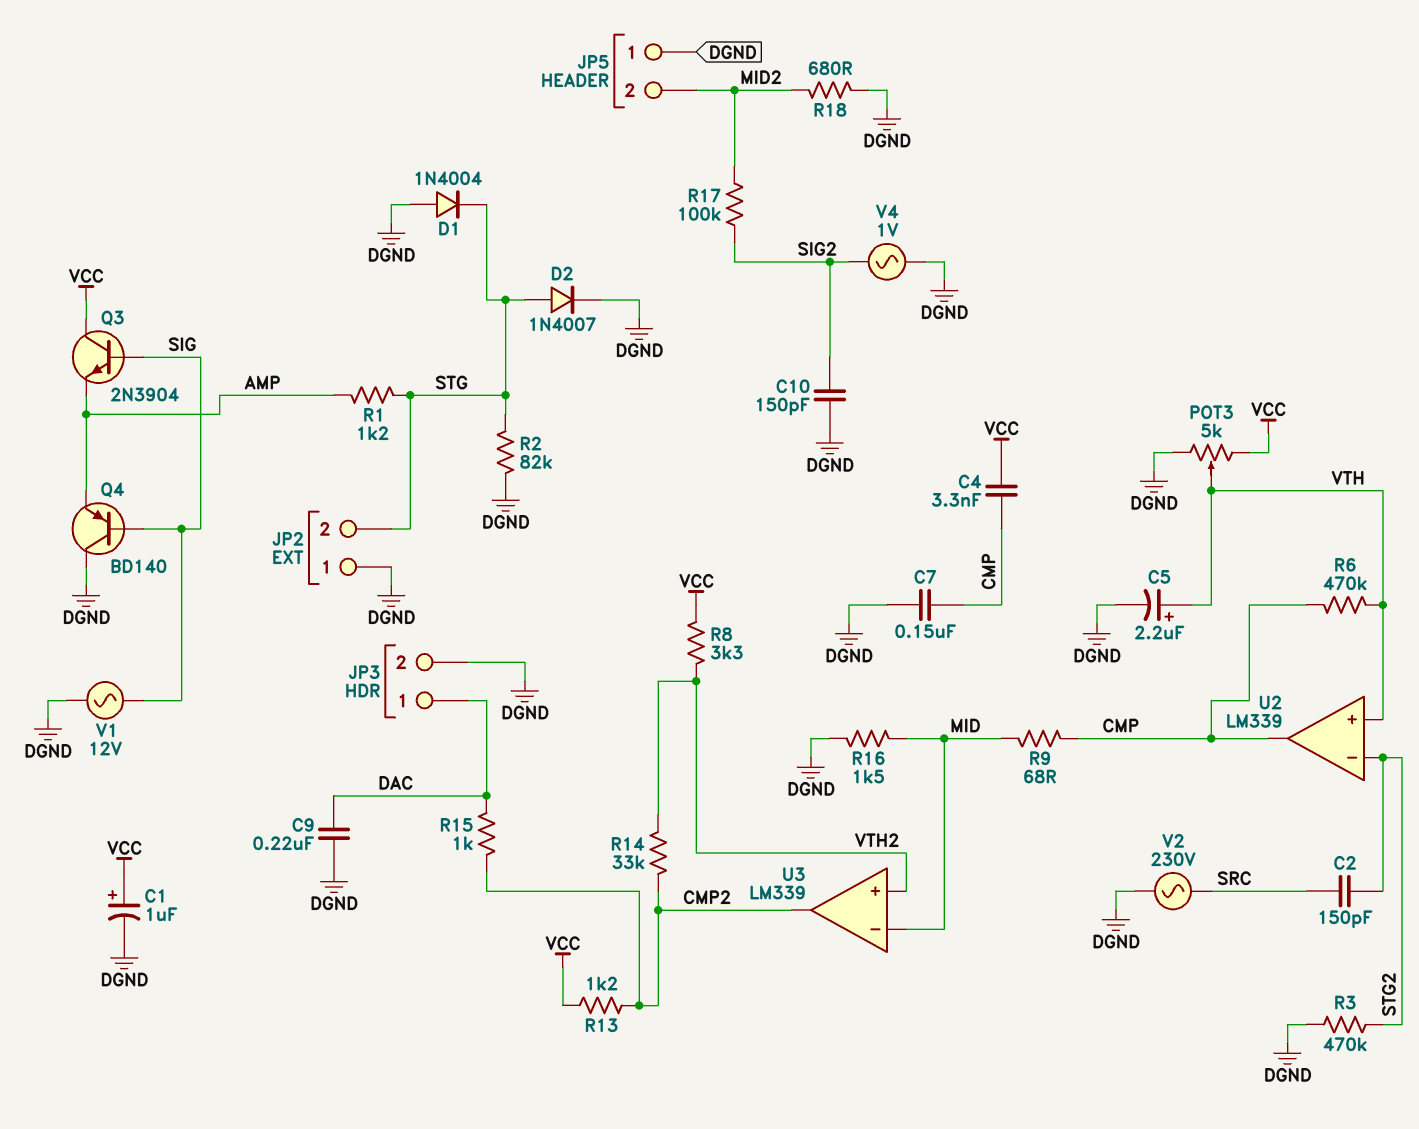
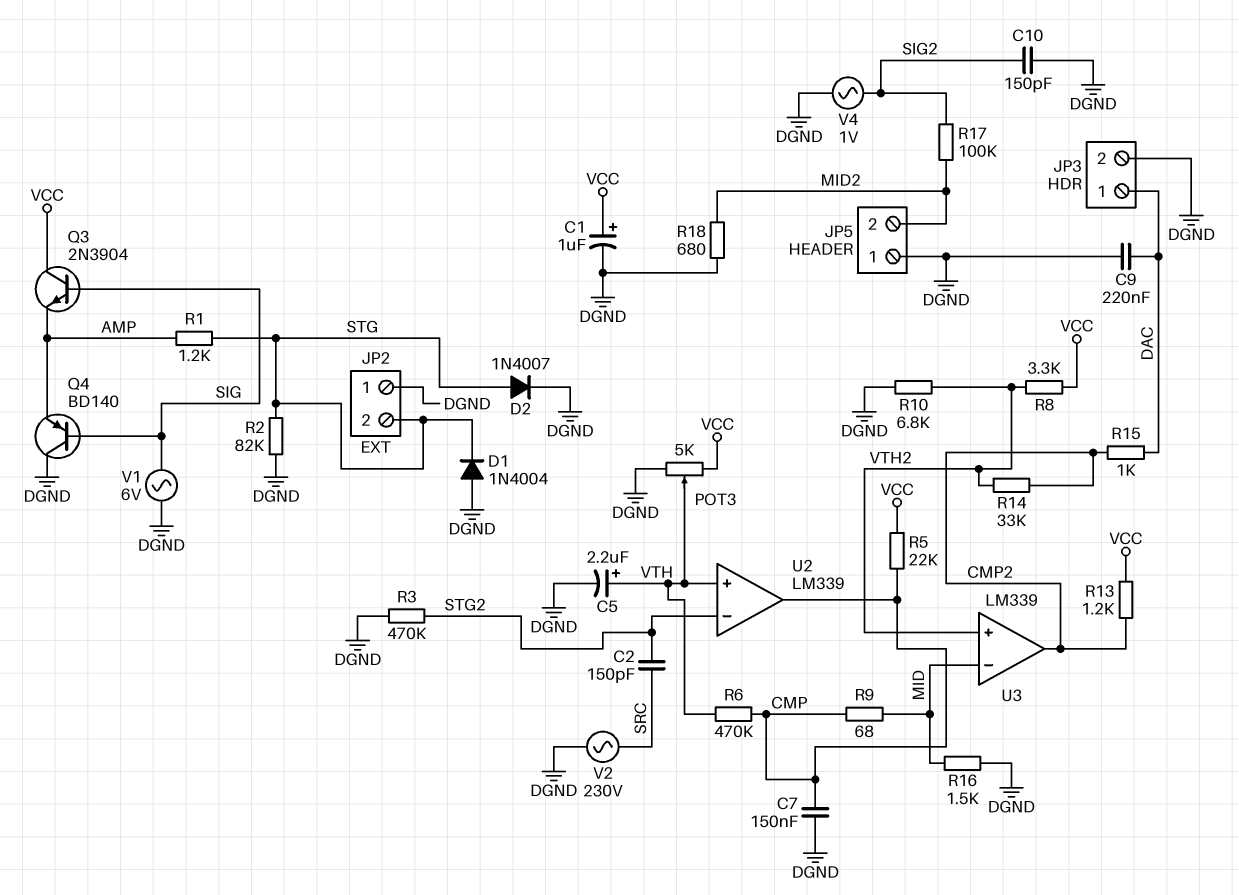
C4: 3.3nF (CMP, VCC) -> none
R5: none -> 22k (CMP, VCC)
R10: none -> 6.8k (DGND, VTH2)
V1: AC 12V (DGND, SIG) -> AC 6V (DGND, SIG)

